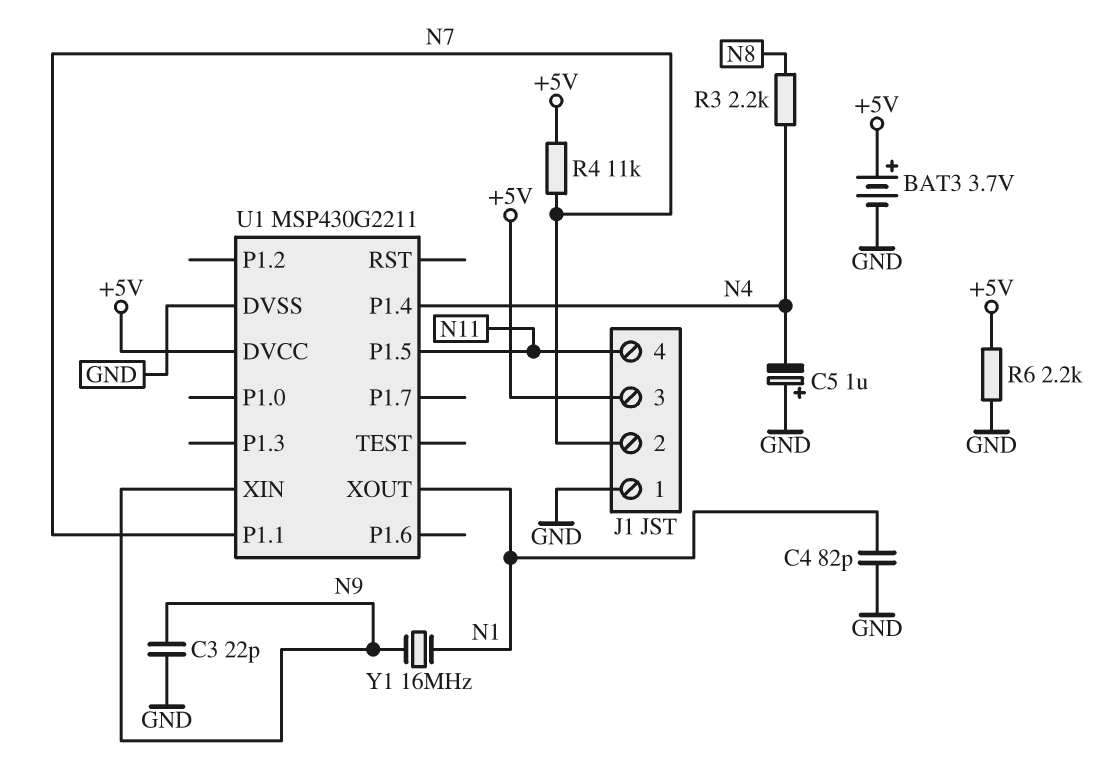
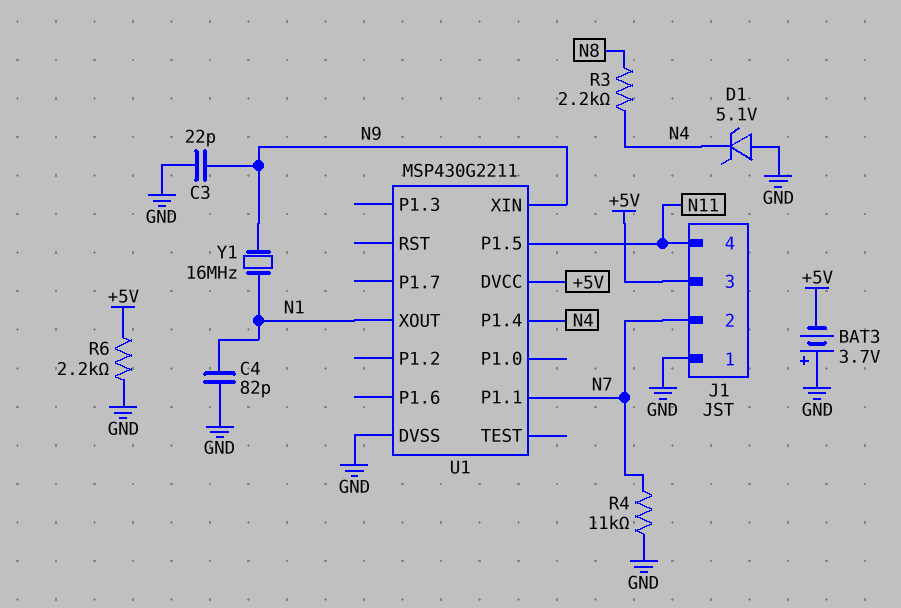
BAT3: 3.7V (plus +5V, minus GND) -> 3.7V (plus GND, minus +5V)
C5: 1uF (plus GND, minus N4) -> none
D1: none -> zener 5.1V (A GND, K N4)
R4: 11k (+5V, N7) -> 11k (GND, N7)

